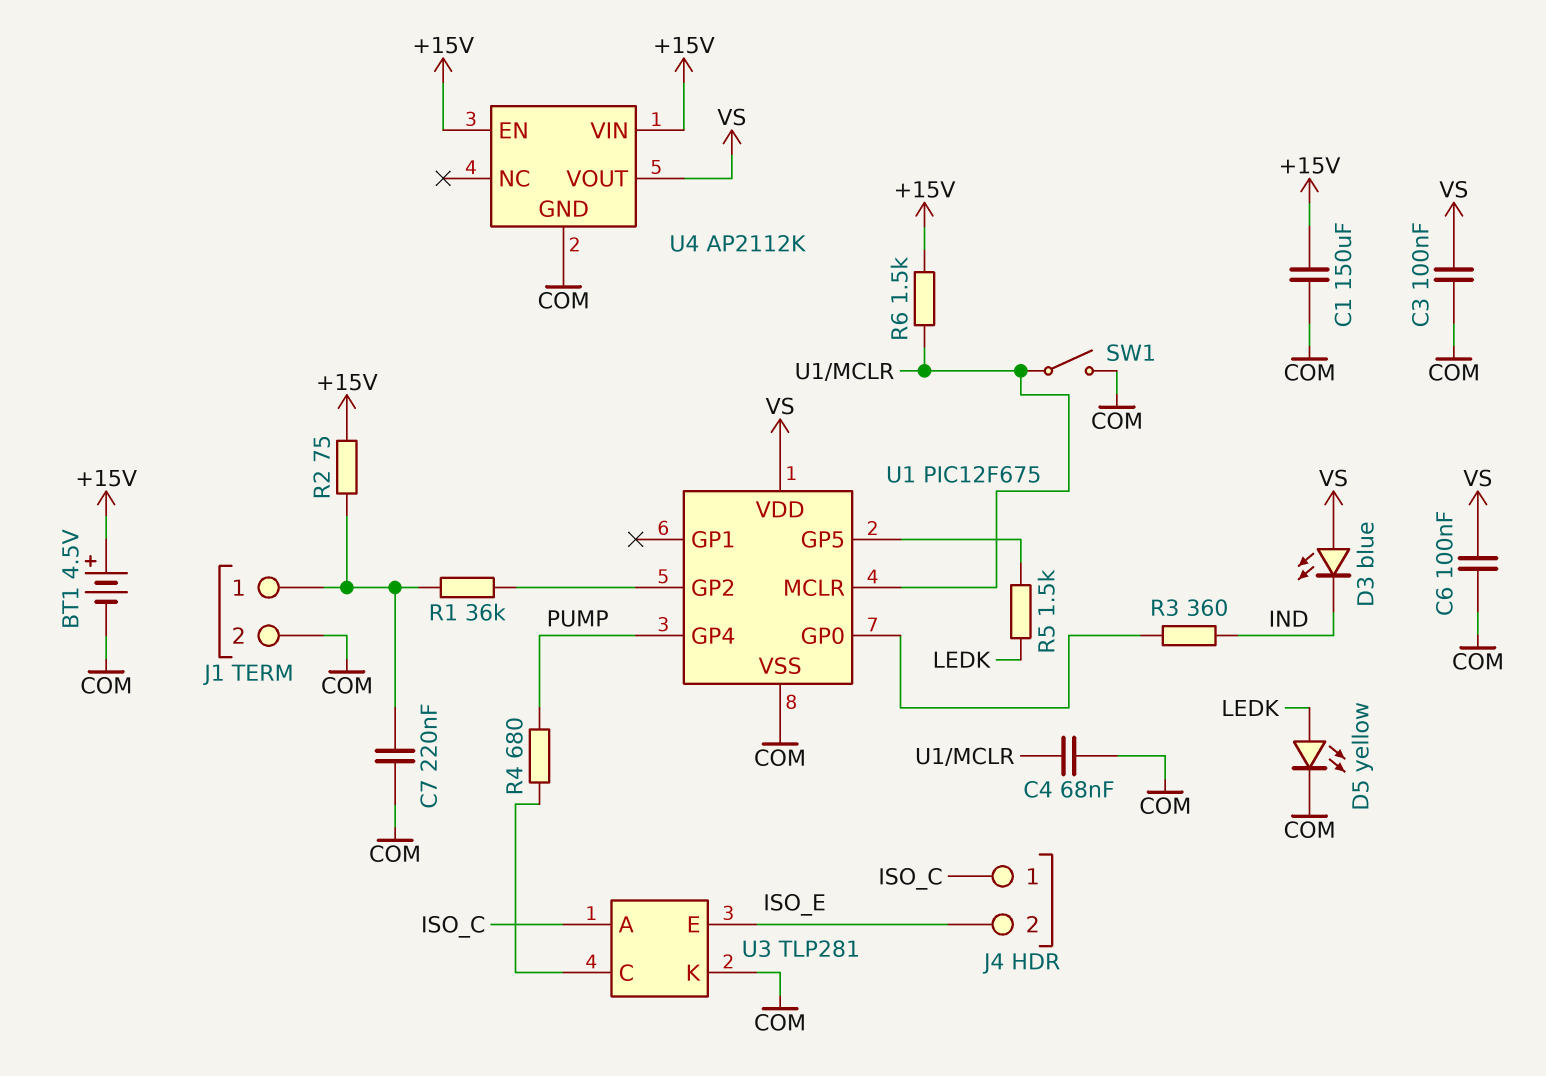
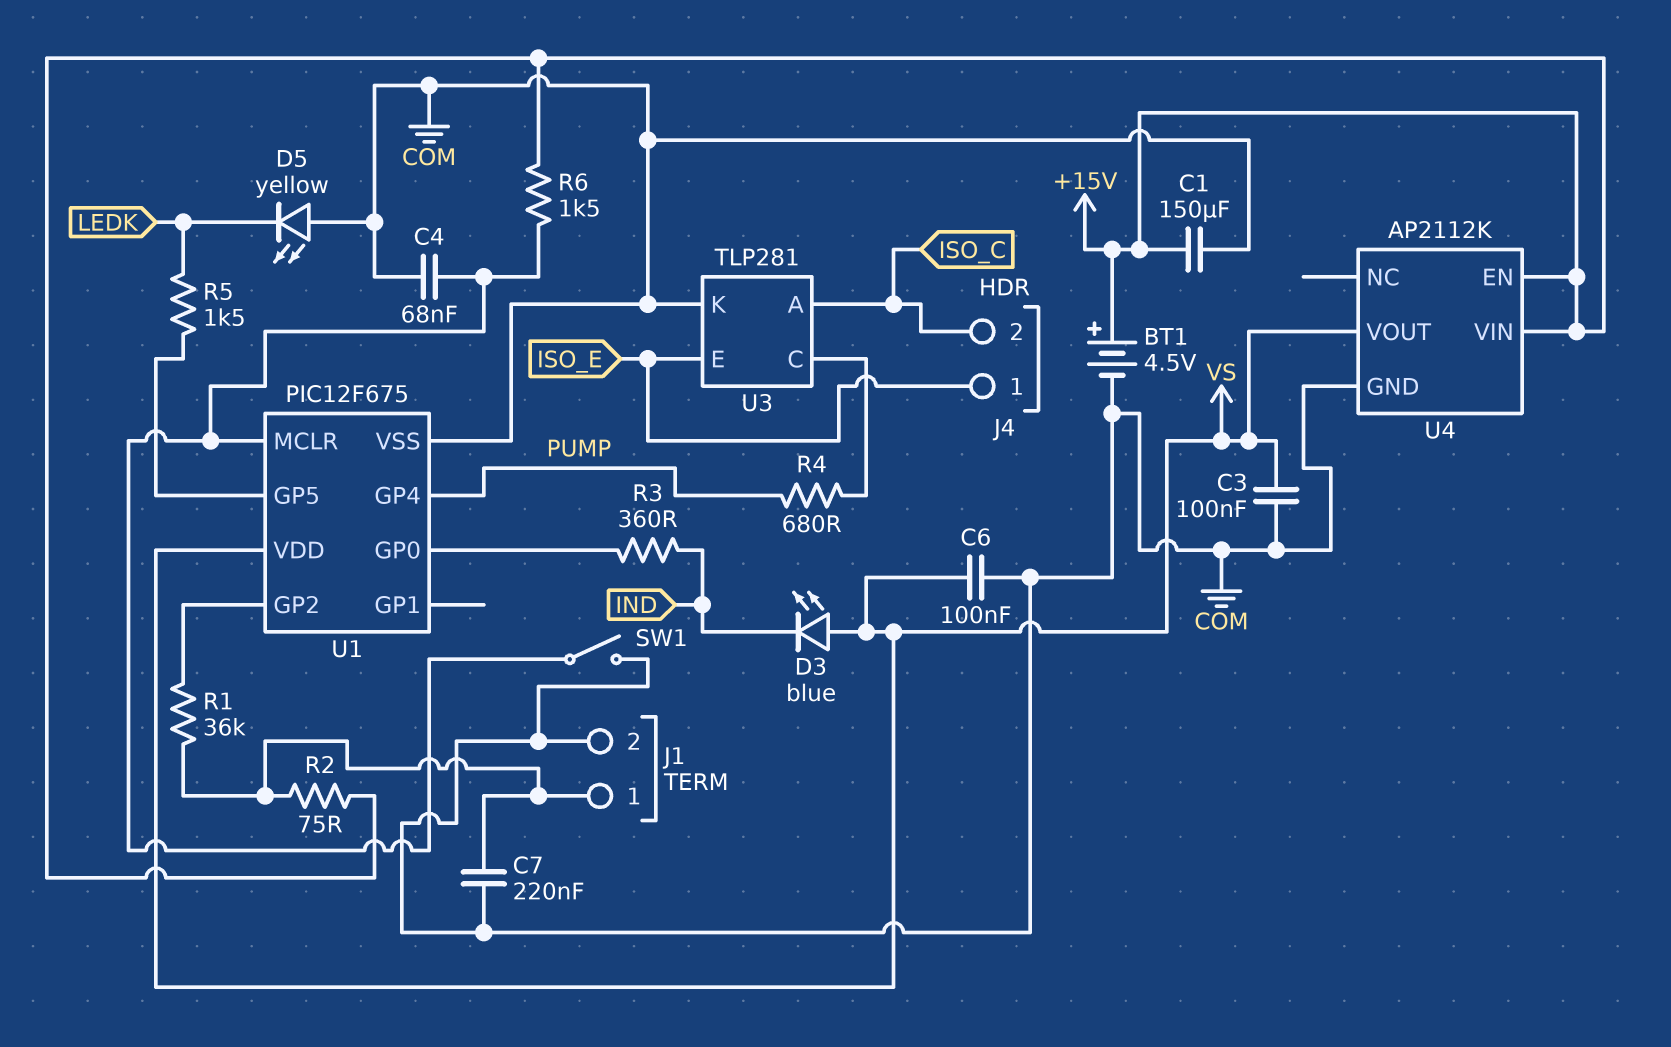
D5: LED yellow (A LEDK, K COM) -> LED yellow (A COM, K LEDK)
J4 pin 1: ISO_C -> ISO_E
J4 pin 2: ISO_E -> ISO_C

